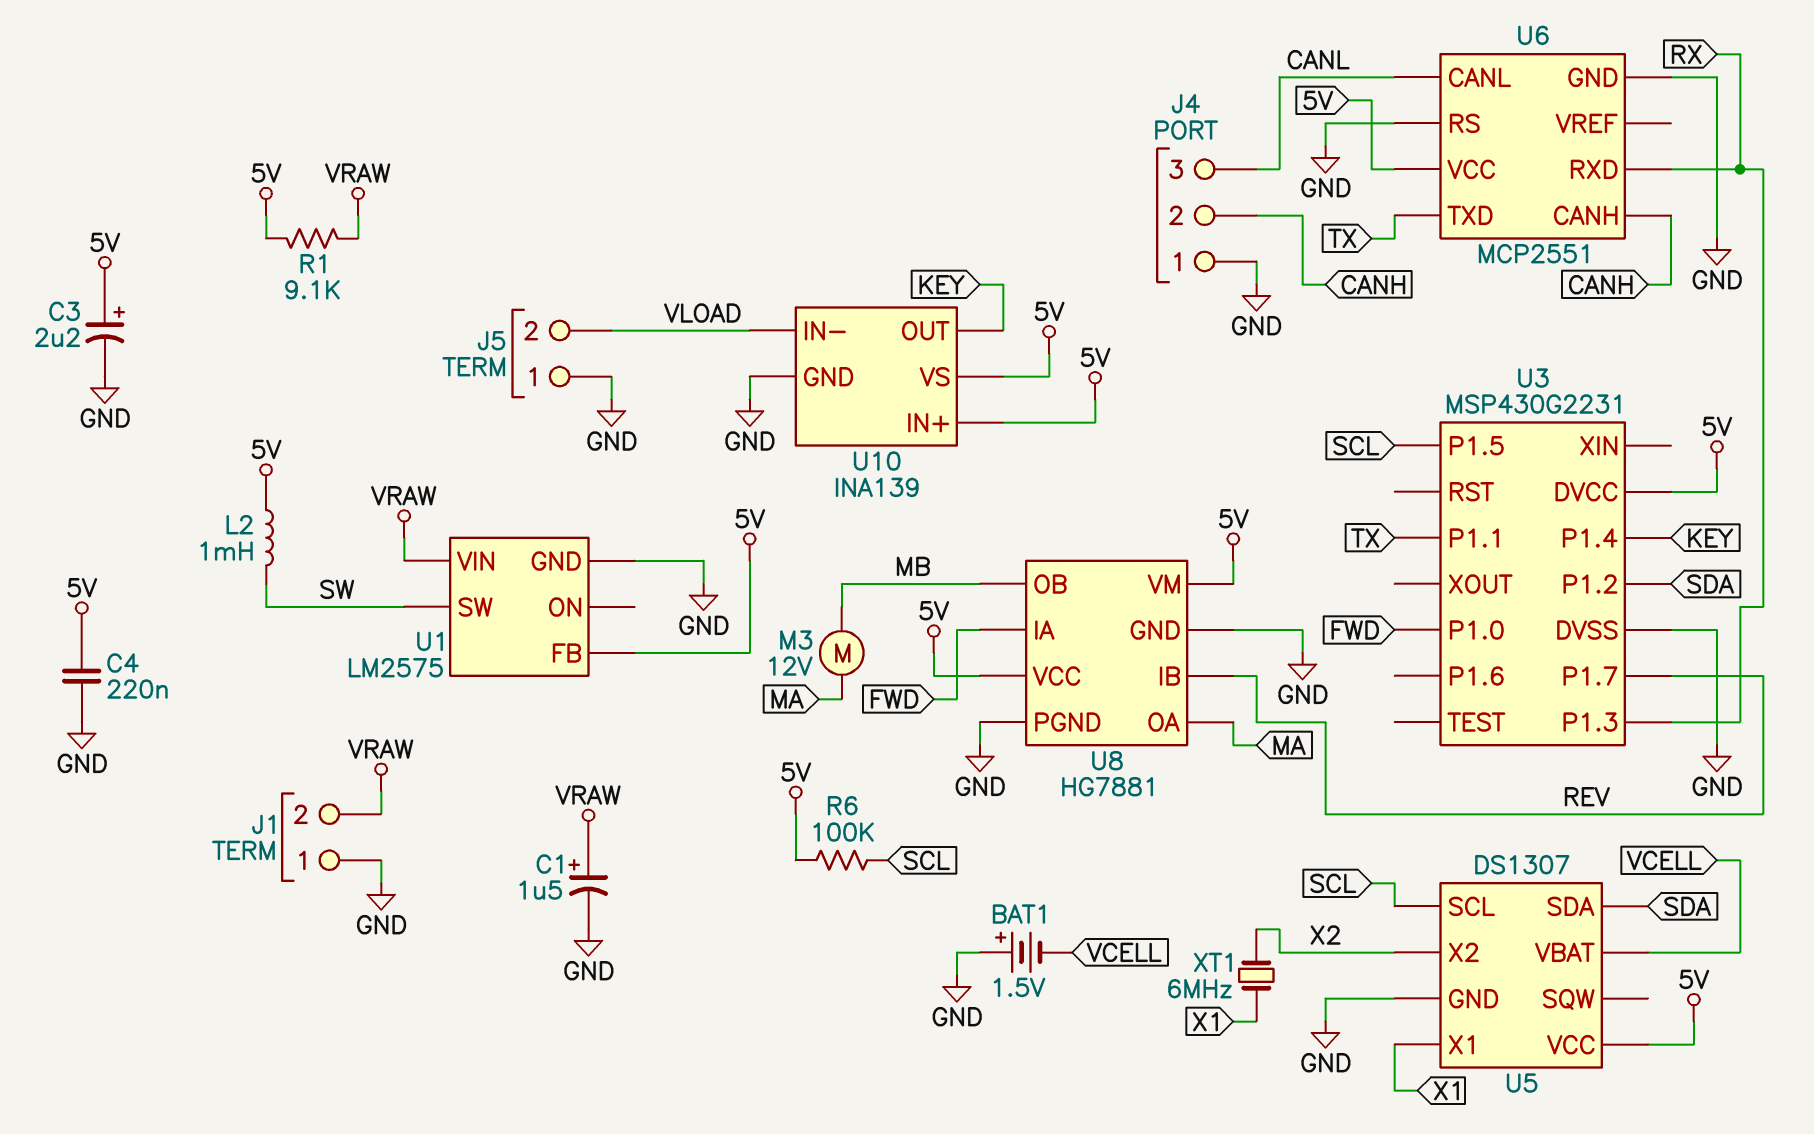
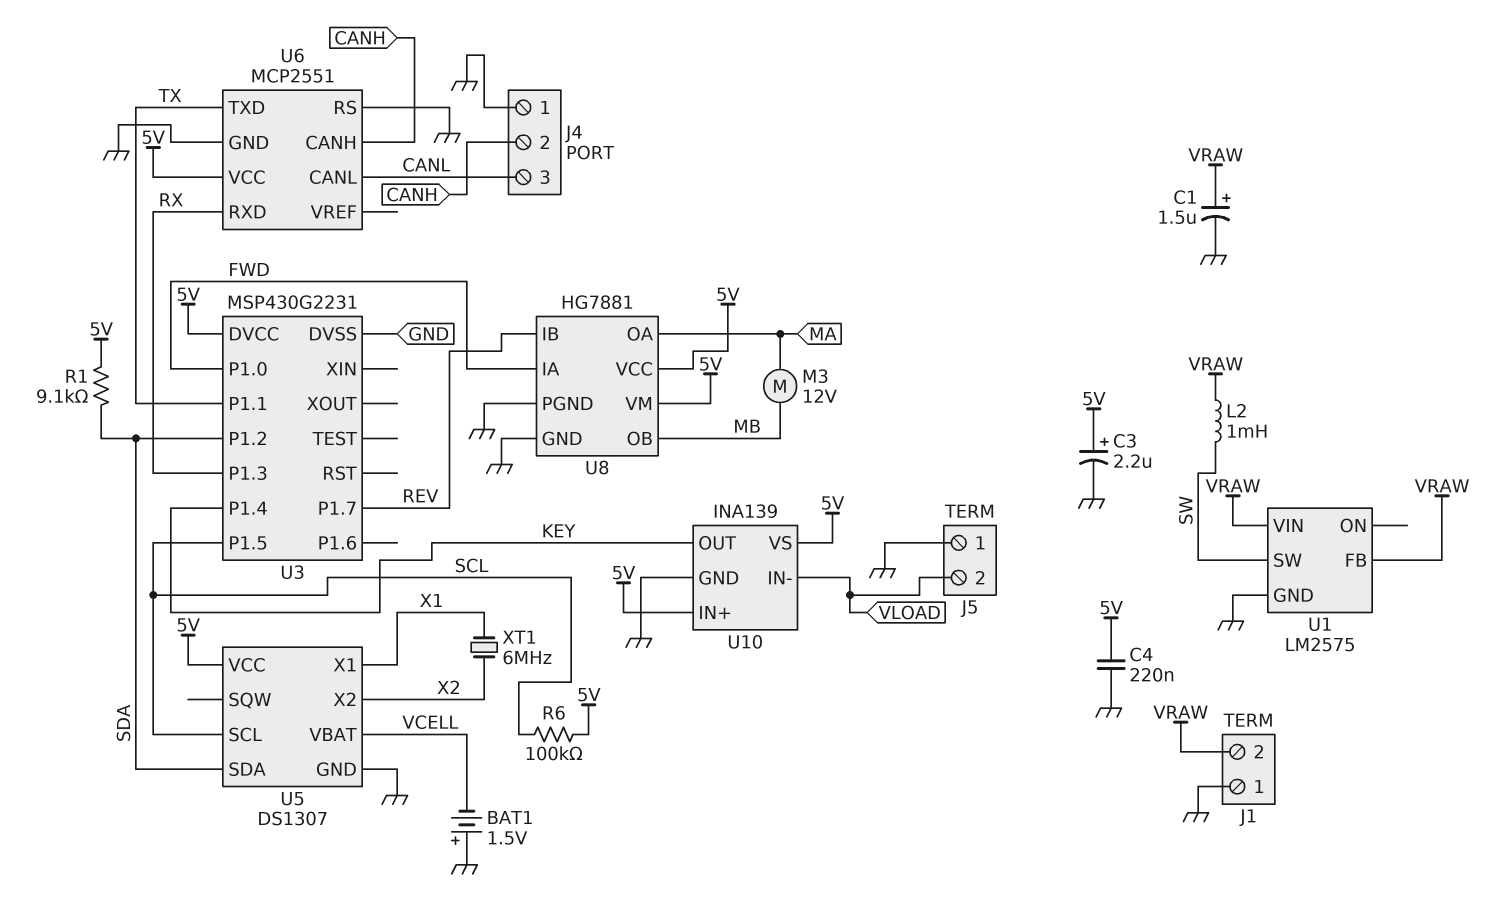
L2: 1mH (5V, SW) -> 1mH (SW, VRAW)
R1: 9.1k (5V, VRAW) -> 9.1k (5V, SDA)
U1 pin FB: 5V -> VRAW

